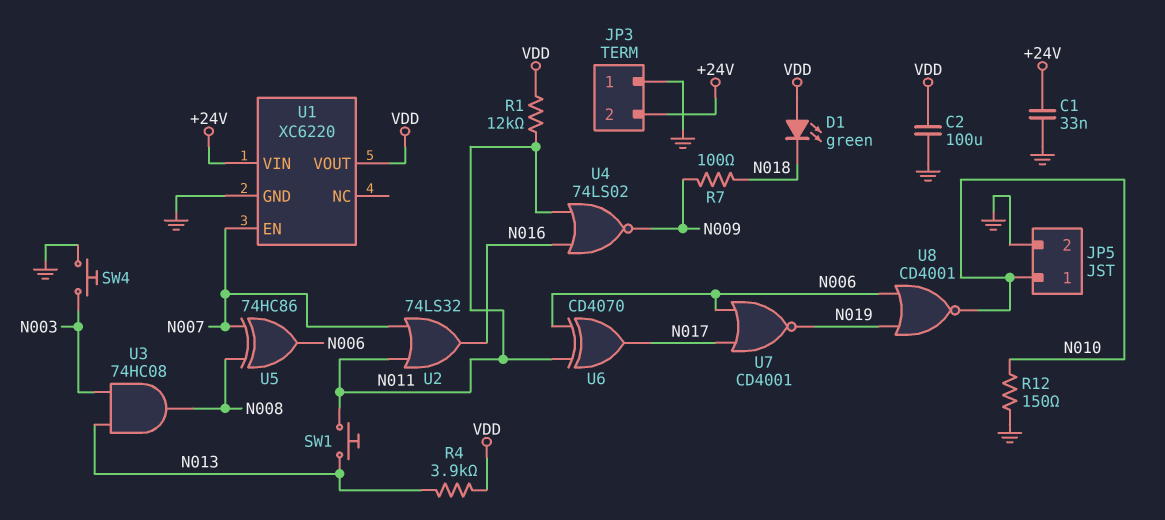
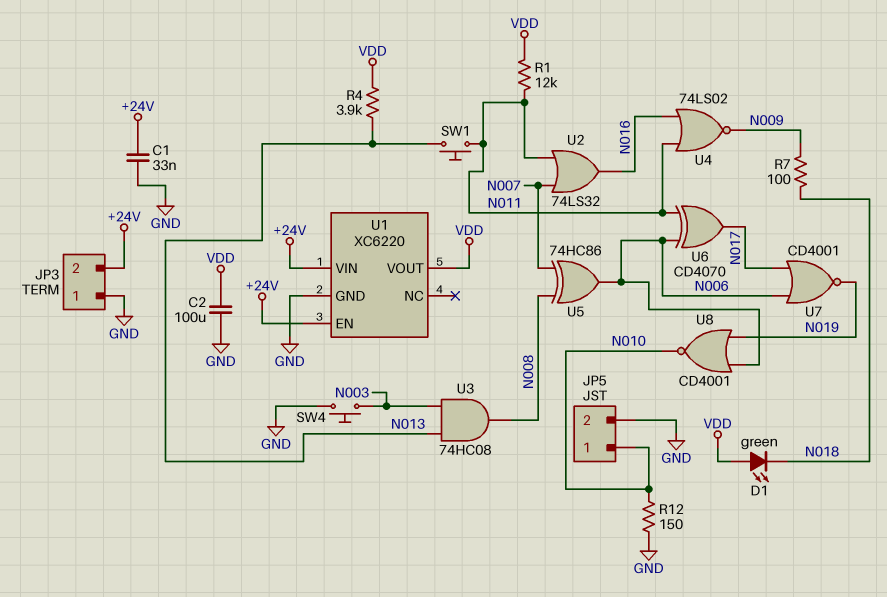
U1 pin EN: N007 -> +24V

